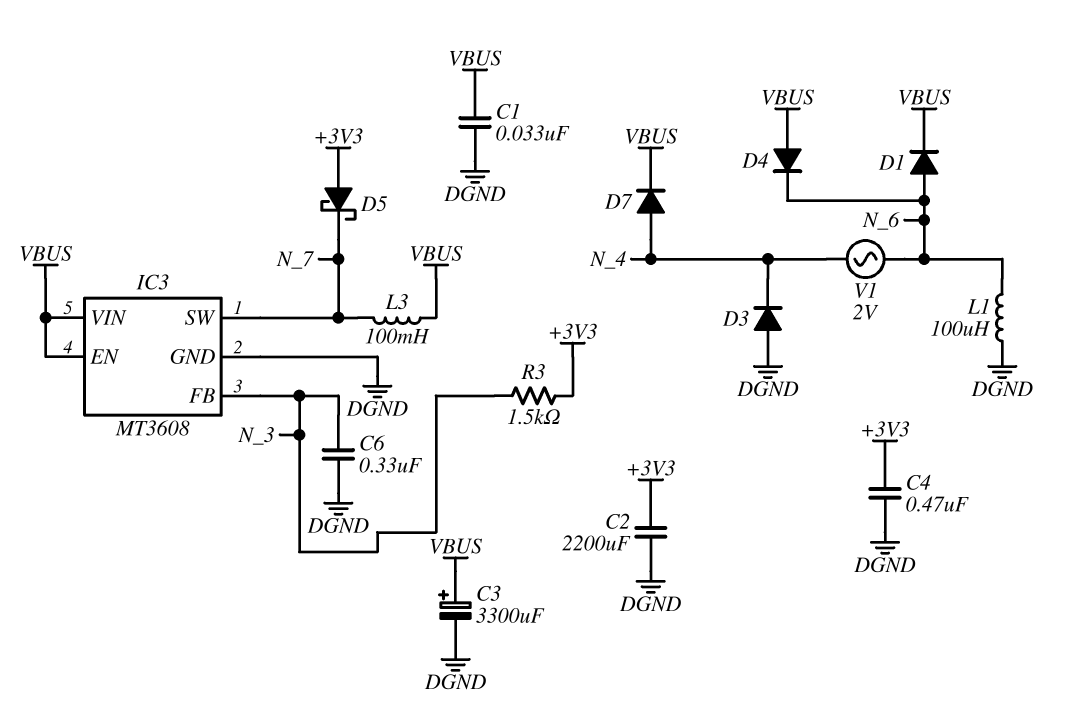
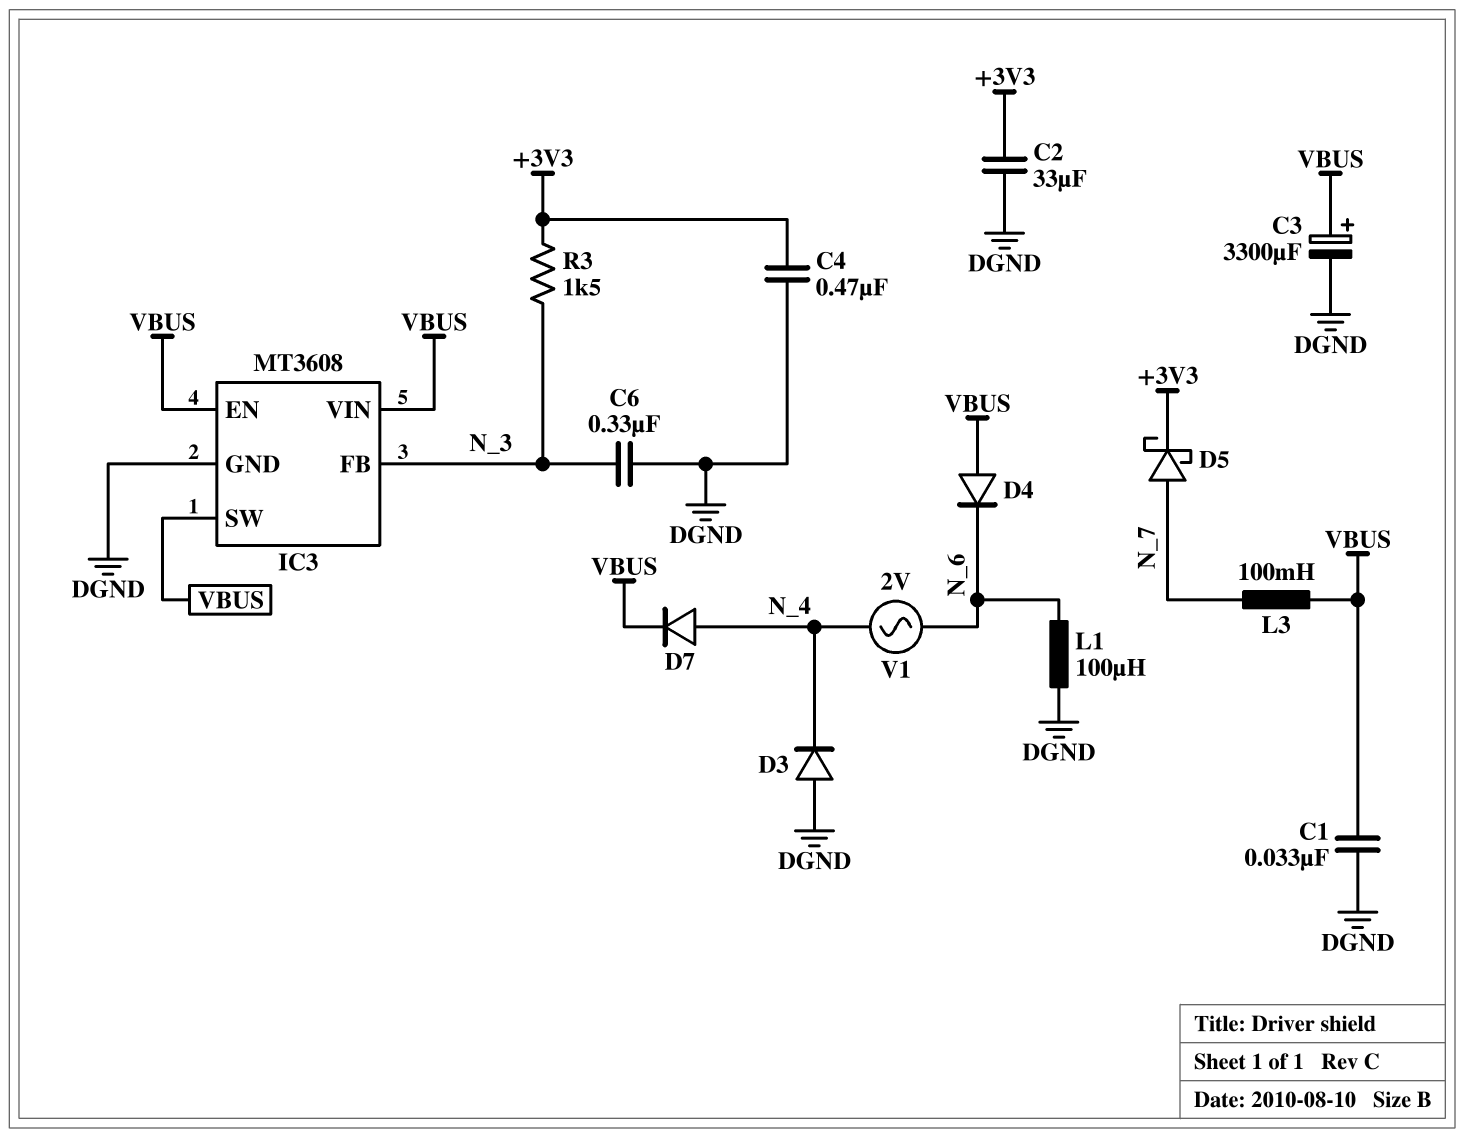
C2: 2200uF (+3V3, DGND) -> 33uF (+3V3, DGND)
D1: diode (A N_6, K VBUS) -> none
D5: schottky (A +3V3, K N_7) -> schottky (A N_7, K +3V3)
IC3 pin SW: N_7 -> VBUS

